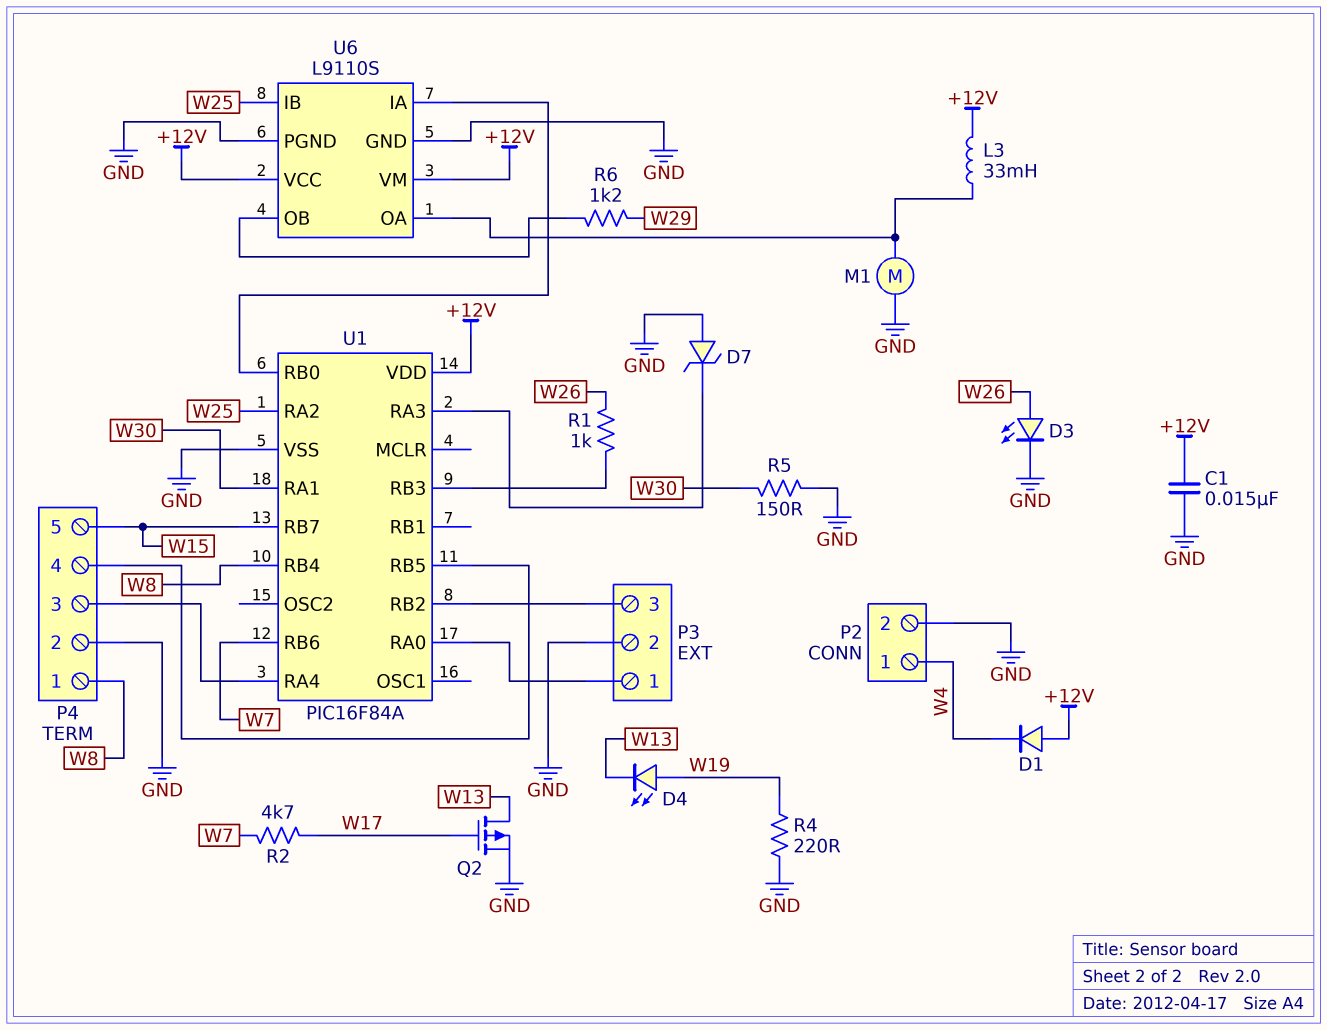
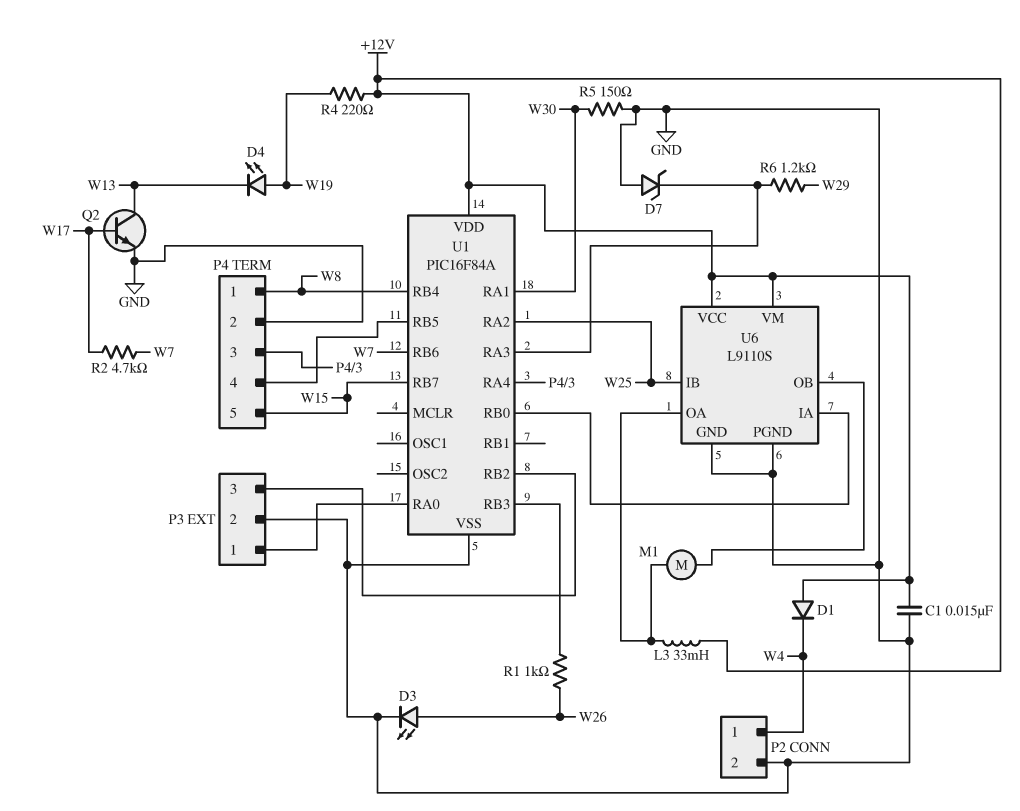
M1: motor (GND, U6/OA) -> motor (U6/OA, U6/OB)
Q2: PMOS (G W17, D W13, S GND) -> NPN (B W17, C W13, E GND)
R4: 220 (GND, W19) -> 220 (+12V, W19)
R6: 1.2k (U6/OB, W29) -> 1.2k (U1/RA3, W29)

